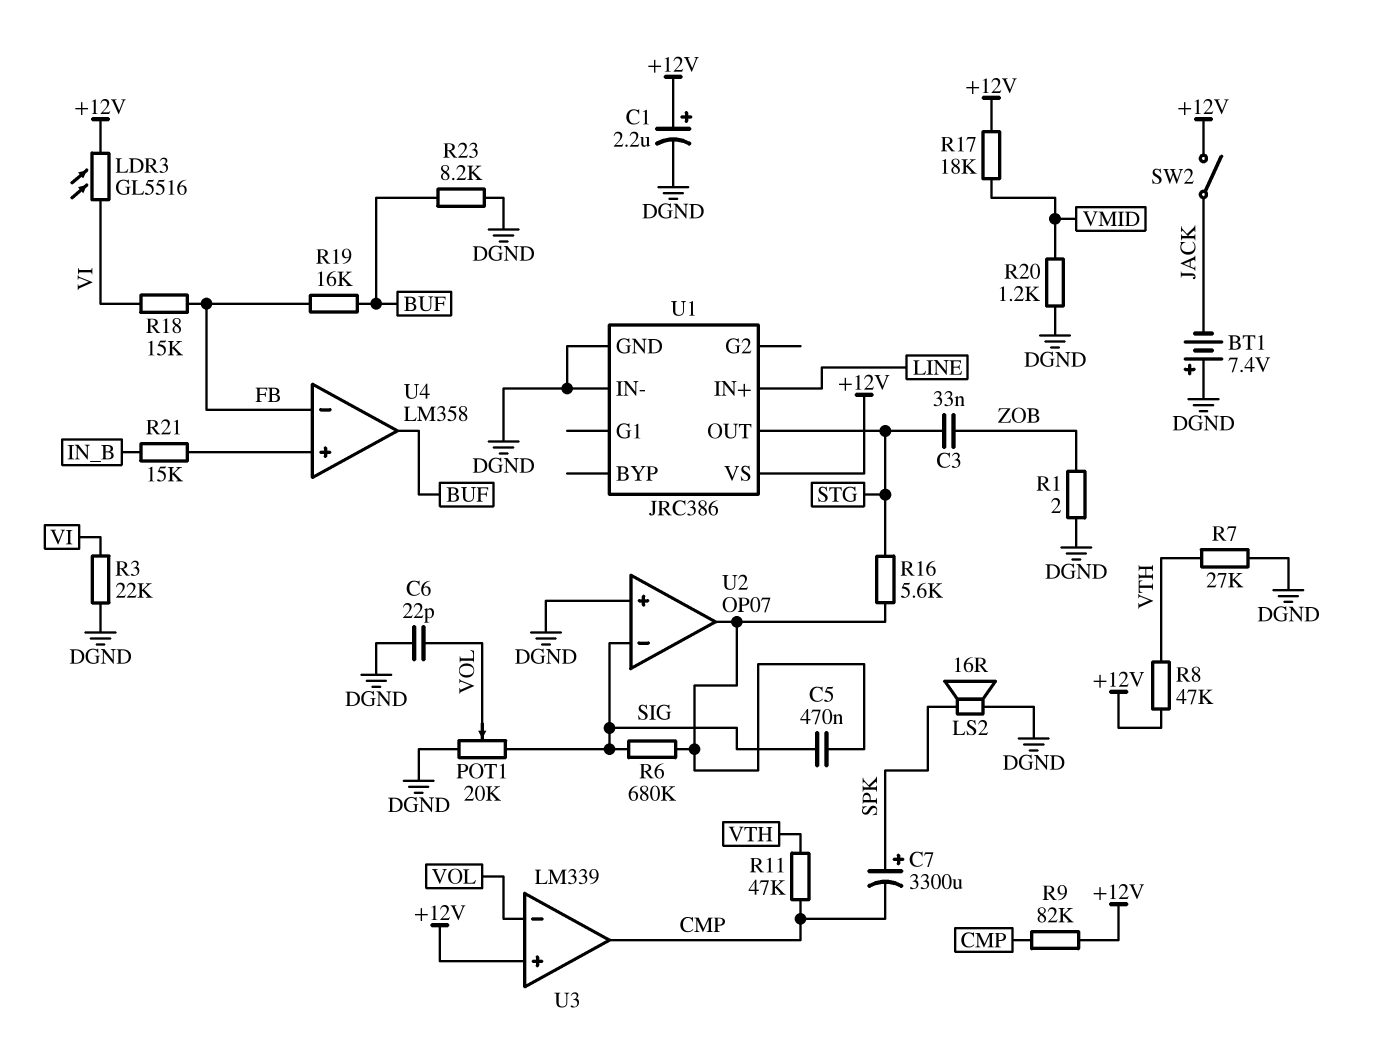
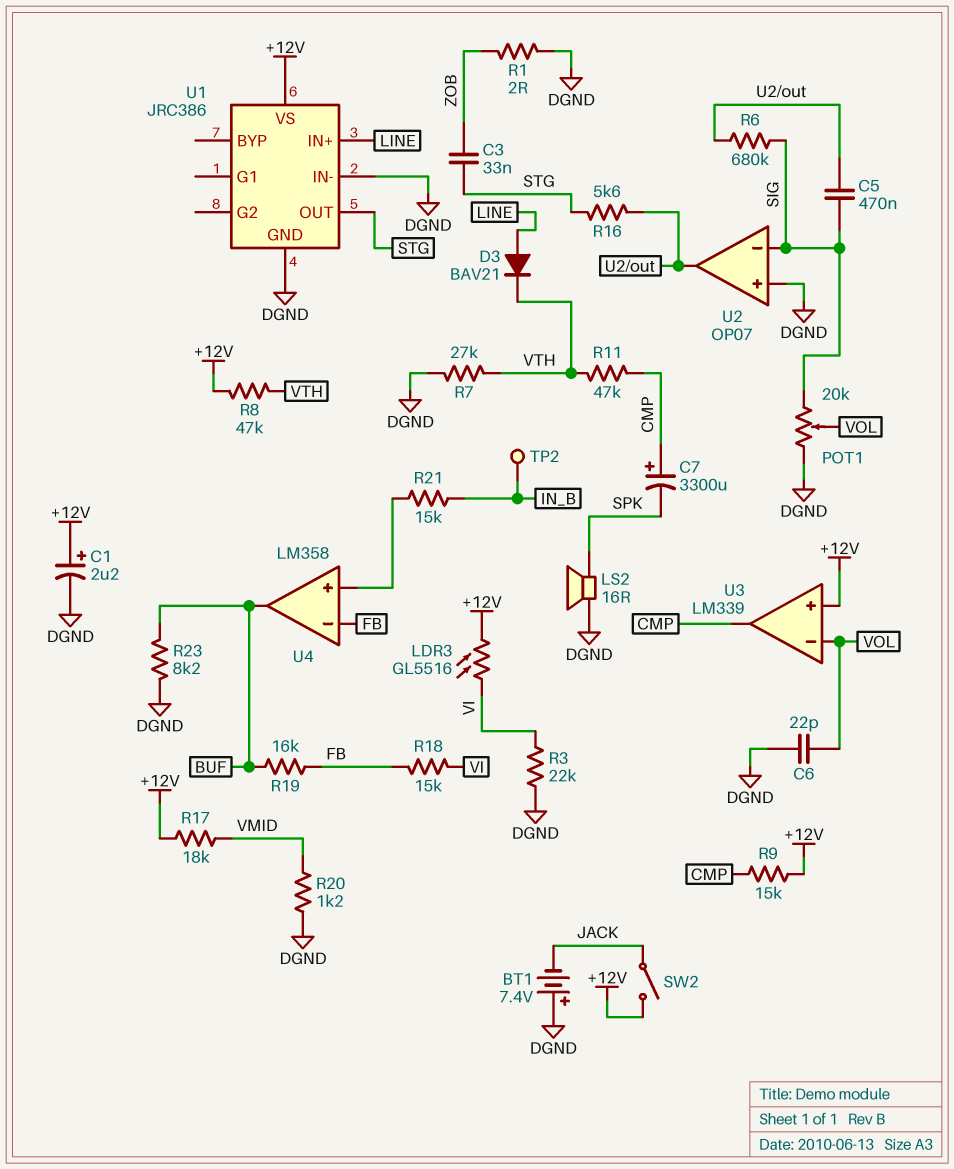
C7: 3300uF (plus SPK, minus CMP) -> 3300uF (plus CMP, minus SPK)
D3: none -> diode BAV21 (A LINE, K VTH)
R9: 82k (+12V, CMP) -> 15k (+12V, CMP)
TP2: none -> test point (IN_B)

